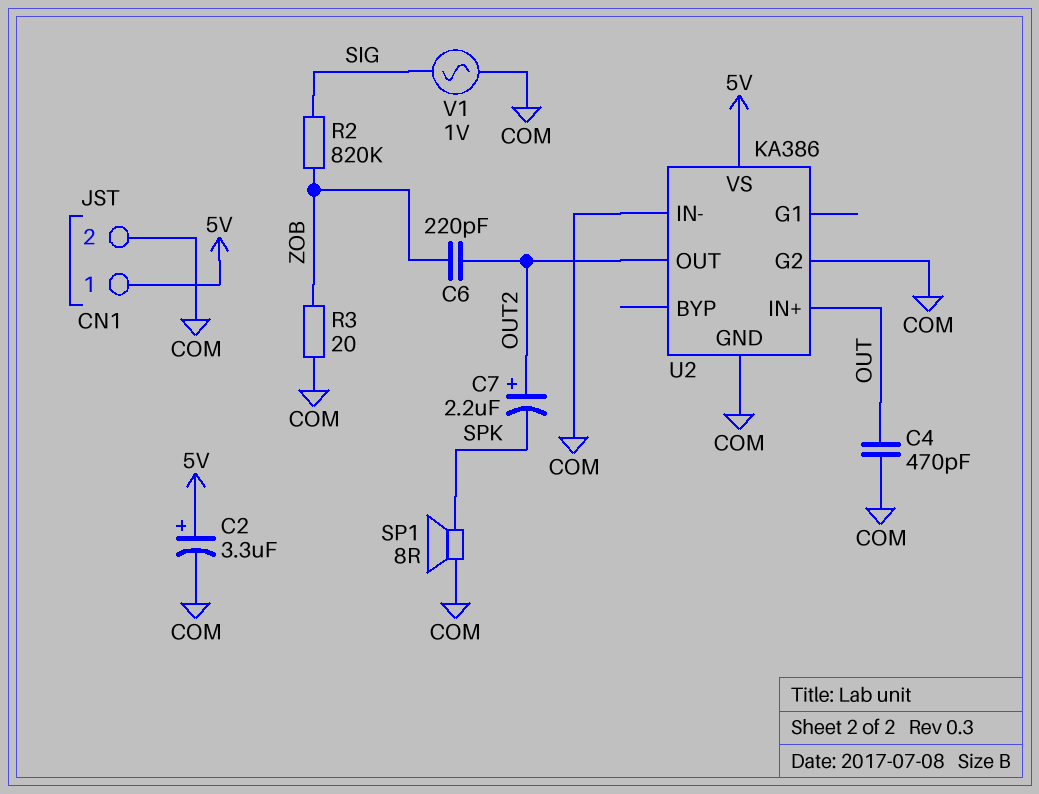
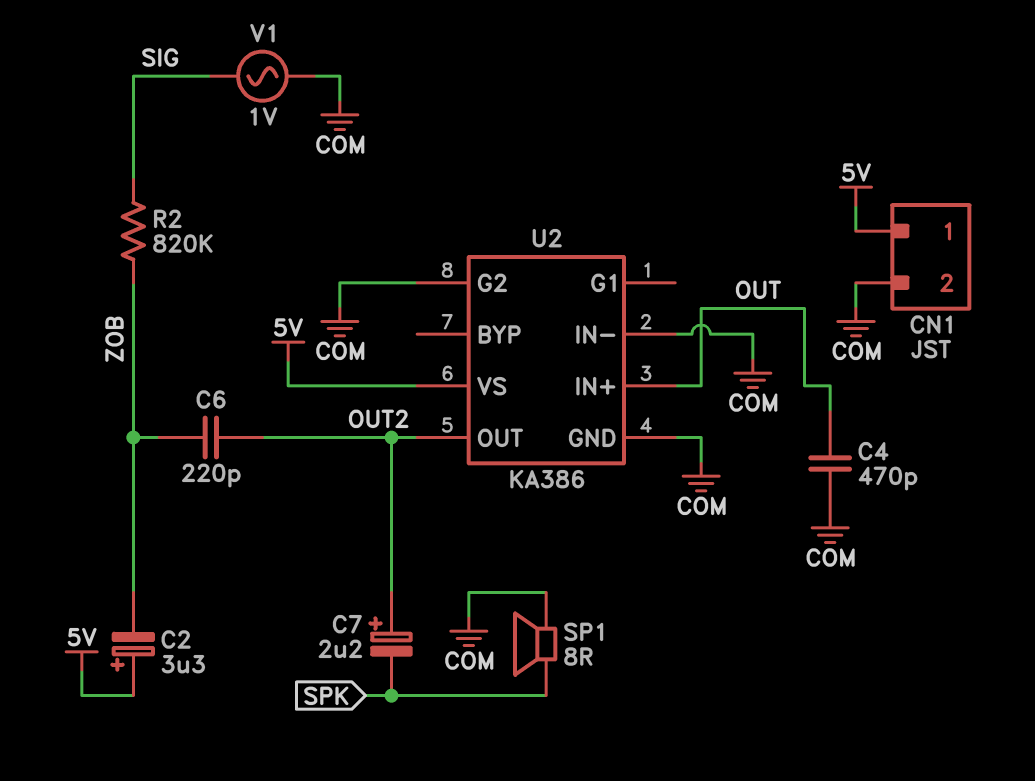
C2: 3.3uF (plus 5V, minus COM) -> 3.3uF (plus 5V, minus ZOB)
R3: 20 (COM, ZOB) -> none

